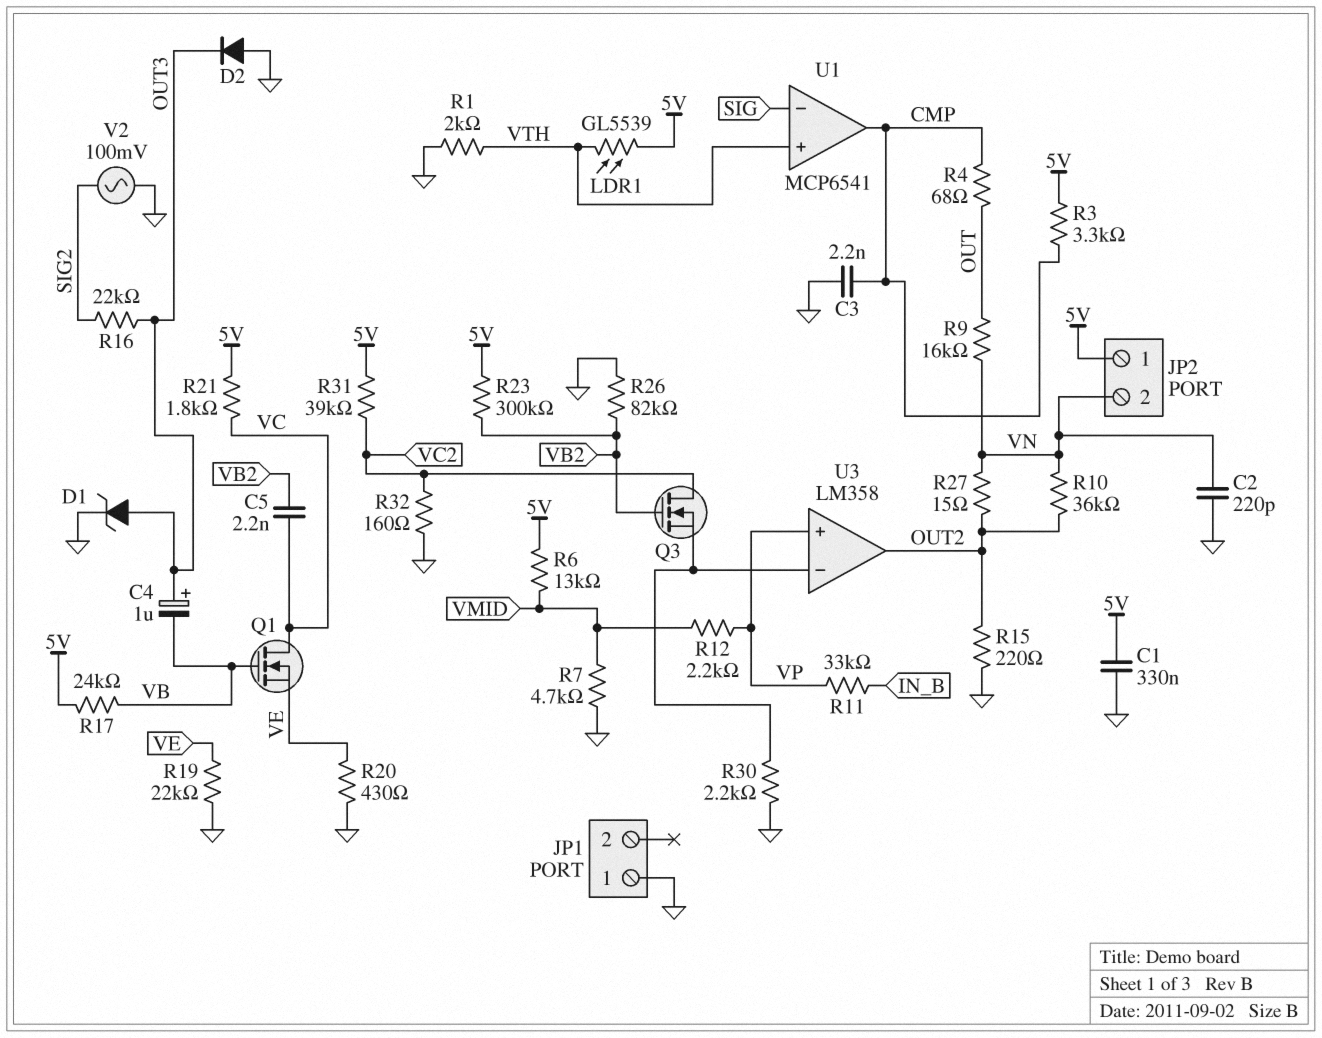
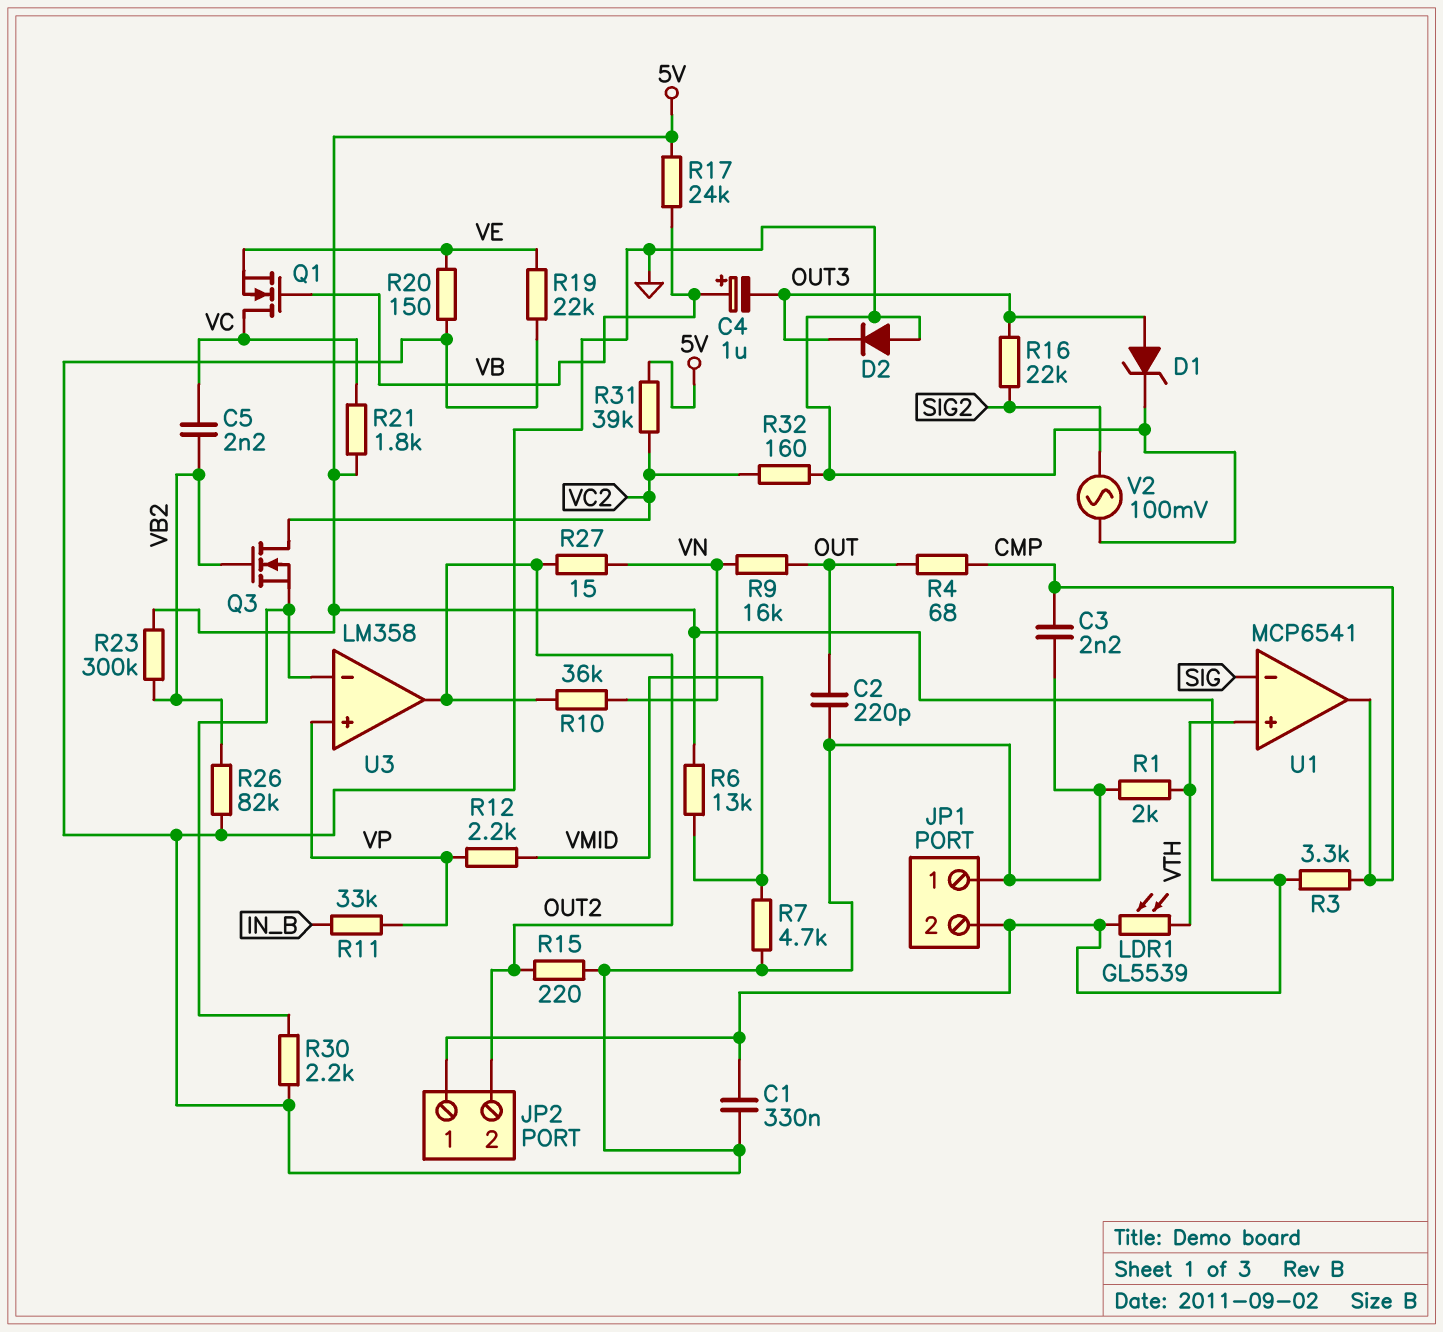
C2: 220pF (GND, VN) -> 220pF (GND, OUT)
C4: 1uF (plus OUT3, minus VB) -> 1uF (plus VB, minus OUT3)
JP1 pin 2: none -> 5V
JP2 pin 2: VN -> OUT2
R20: 430 (GND, VE) -> 150 (GND, VE)

